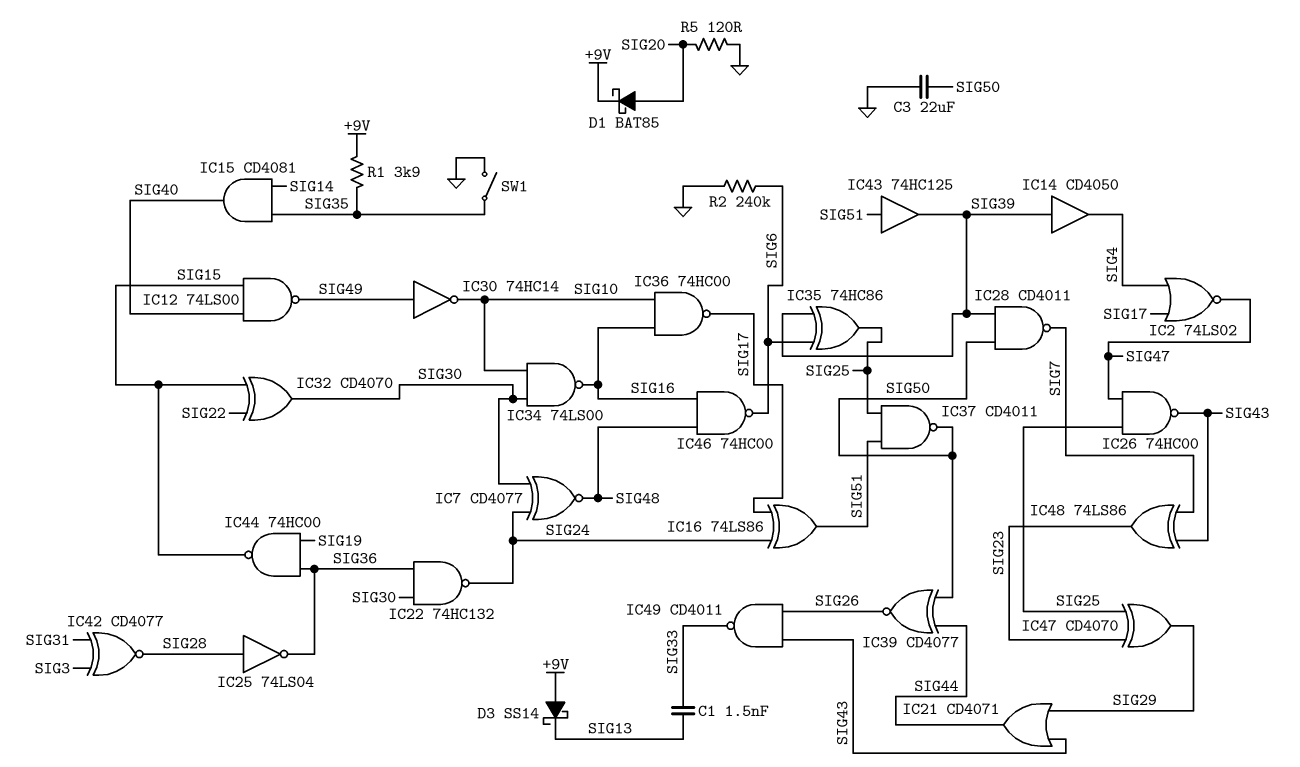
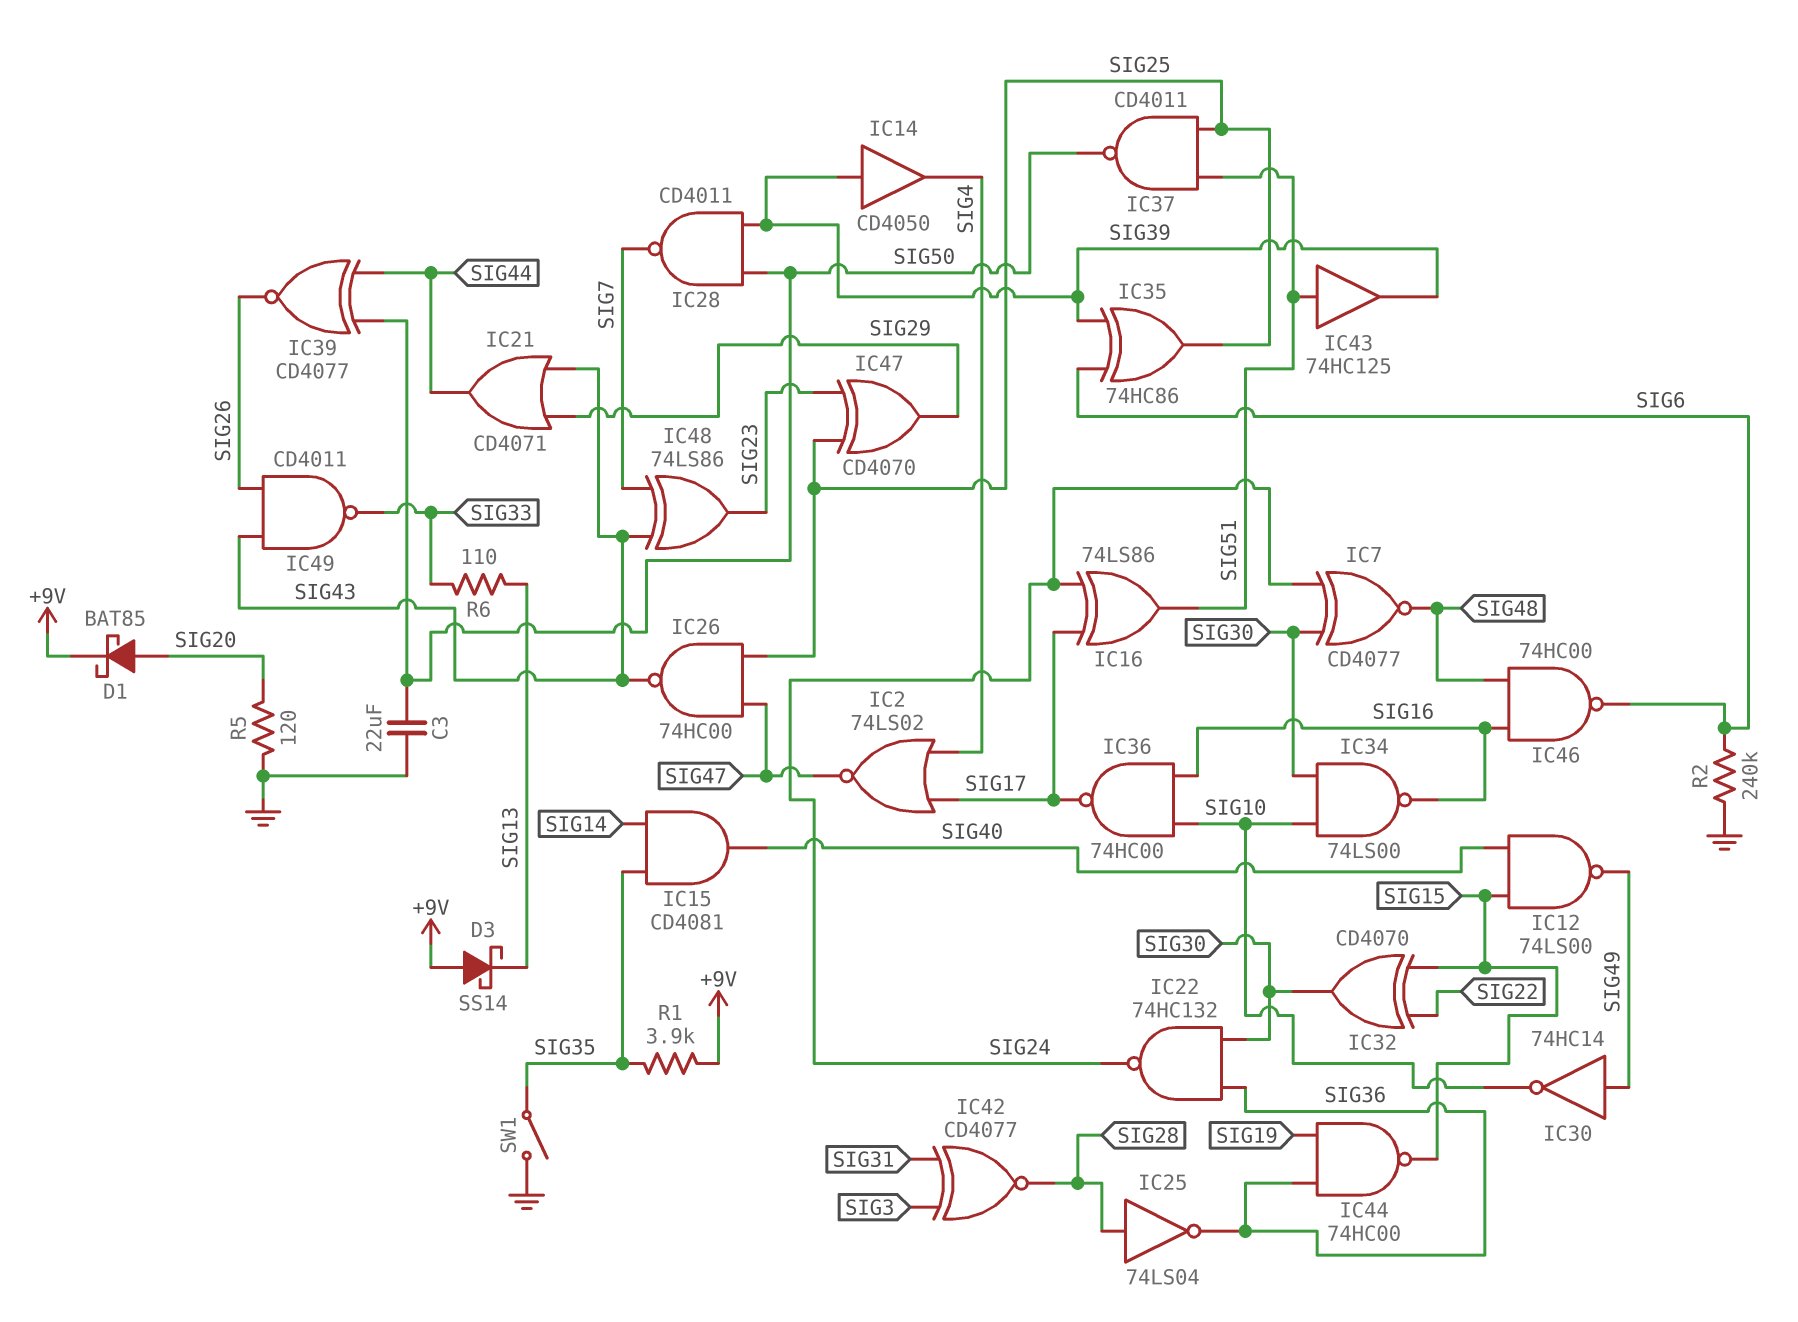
C1: 1.5nF (SIG13, SIG33) -> none
R6: none -> 110 (SIG13, SIG33)

